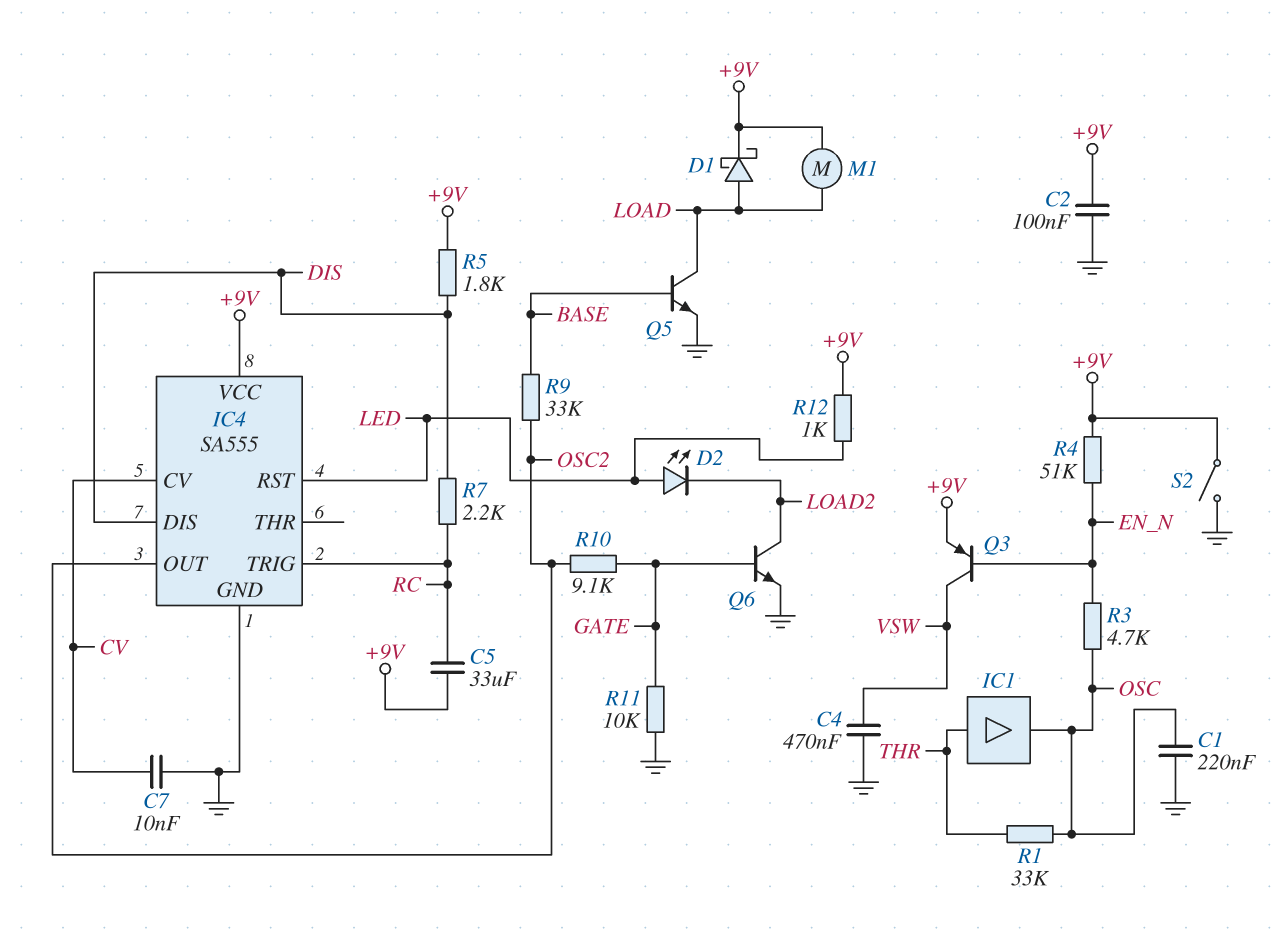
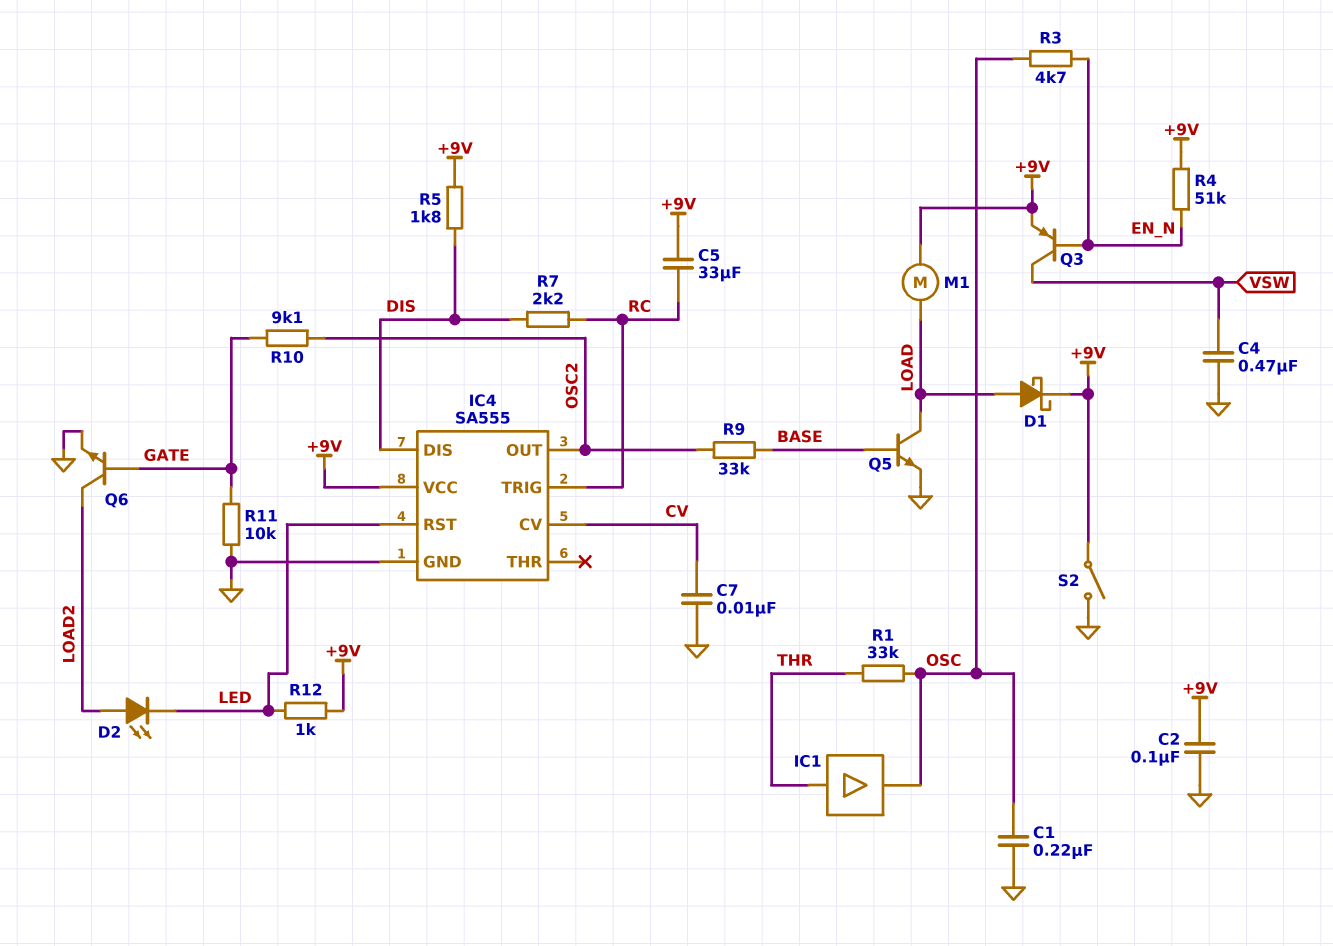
D2: LED (A LED, K LOAD2) -> LED (A LOAD2, K LED)

